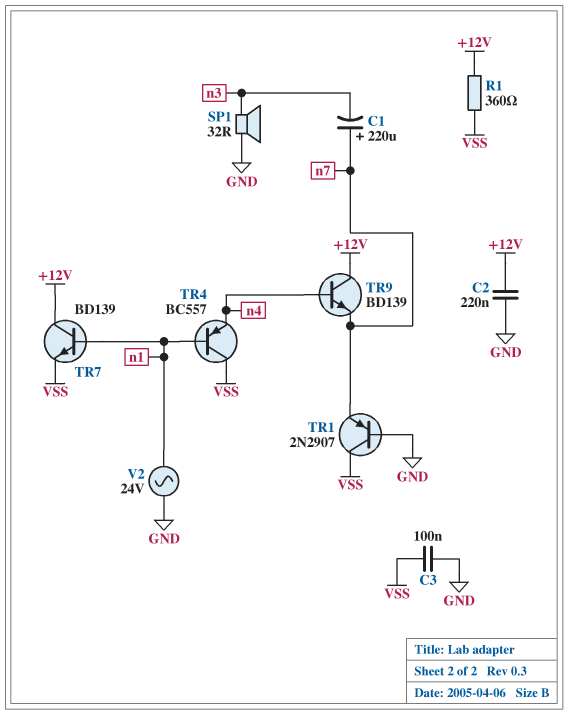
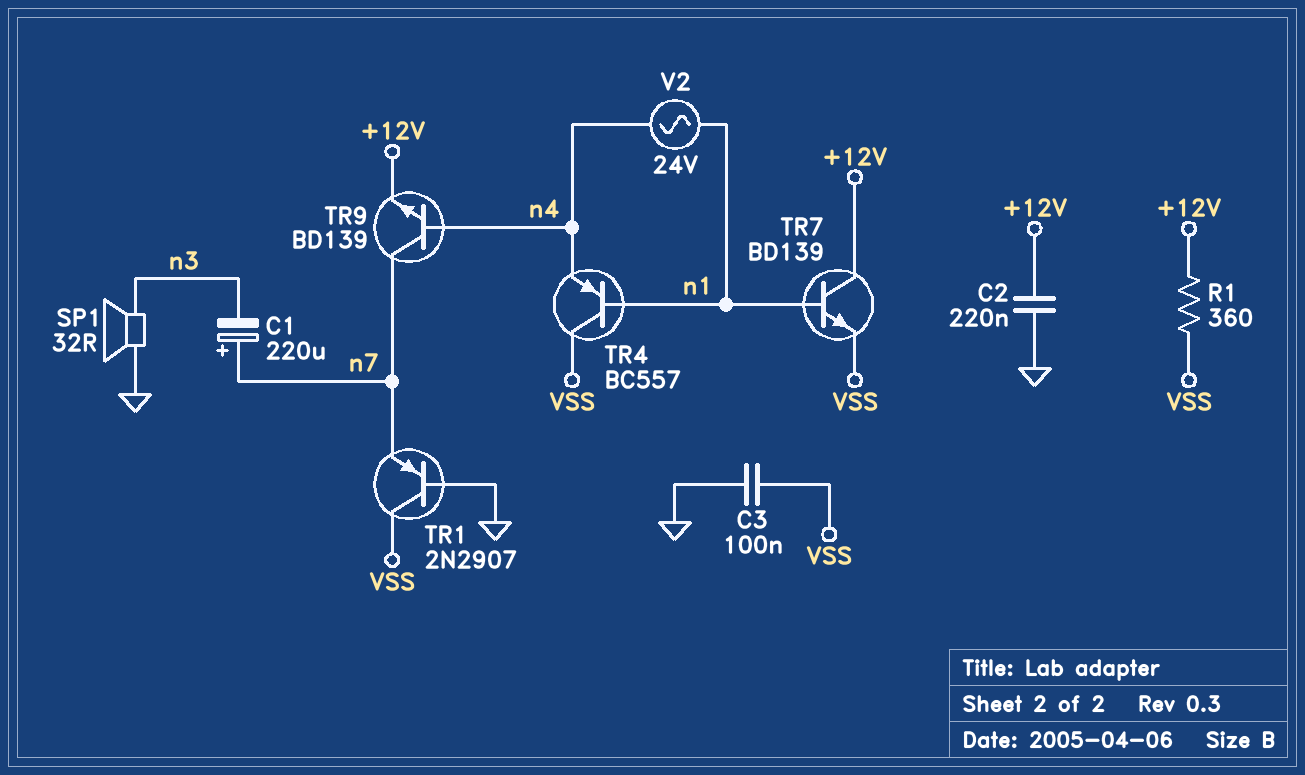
TR9: NPN BD139 (B n4, C +12V, E n7) -> NPN BD139 (B n4, C n7, E +12V)
V2: AC 24V (GND, n1) -> AC 24V (n1, n4)

